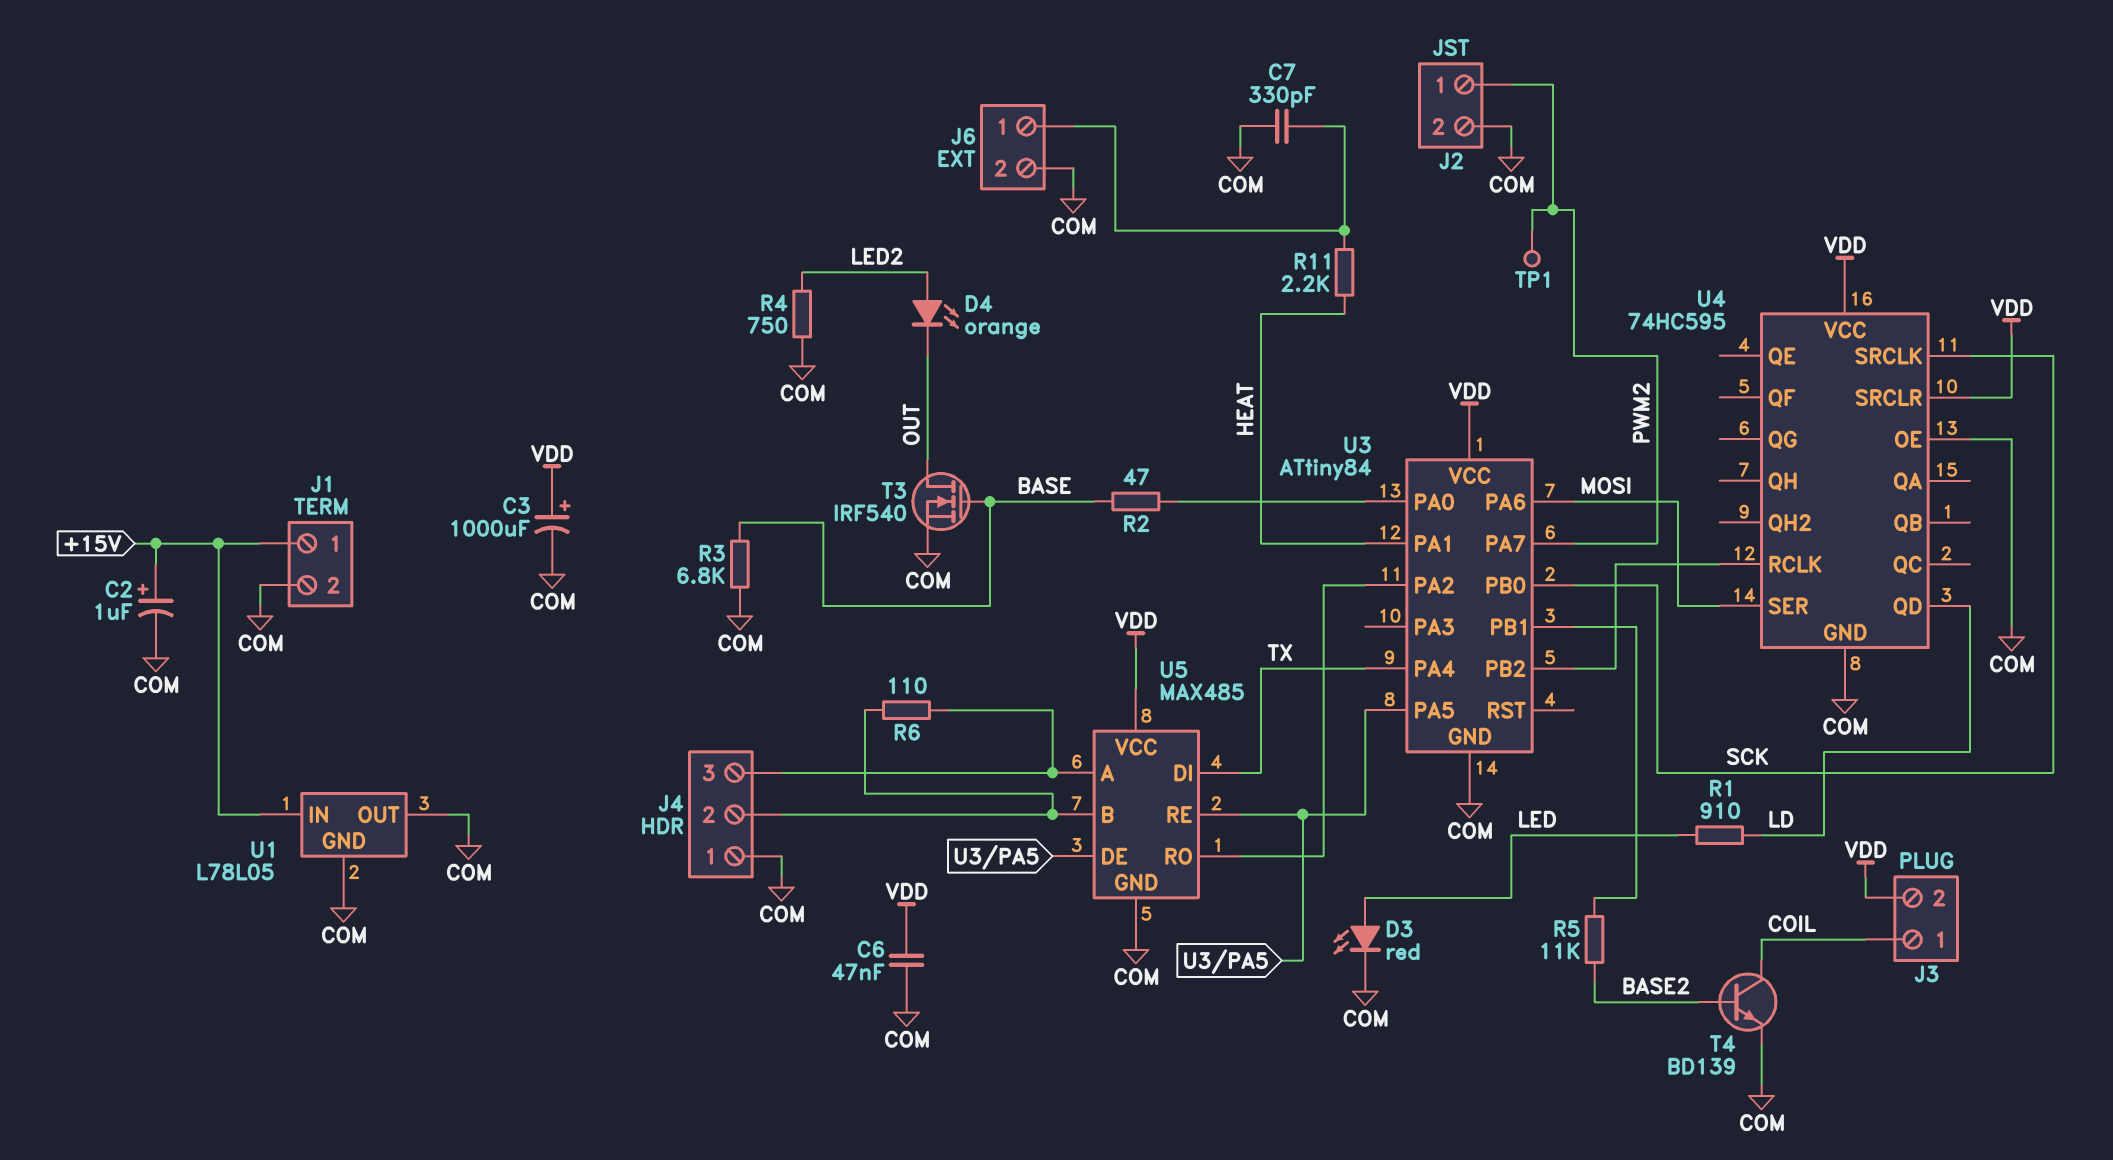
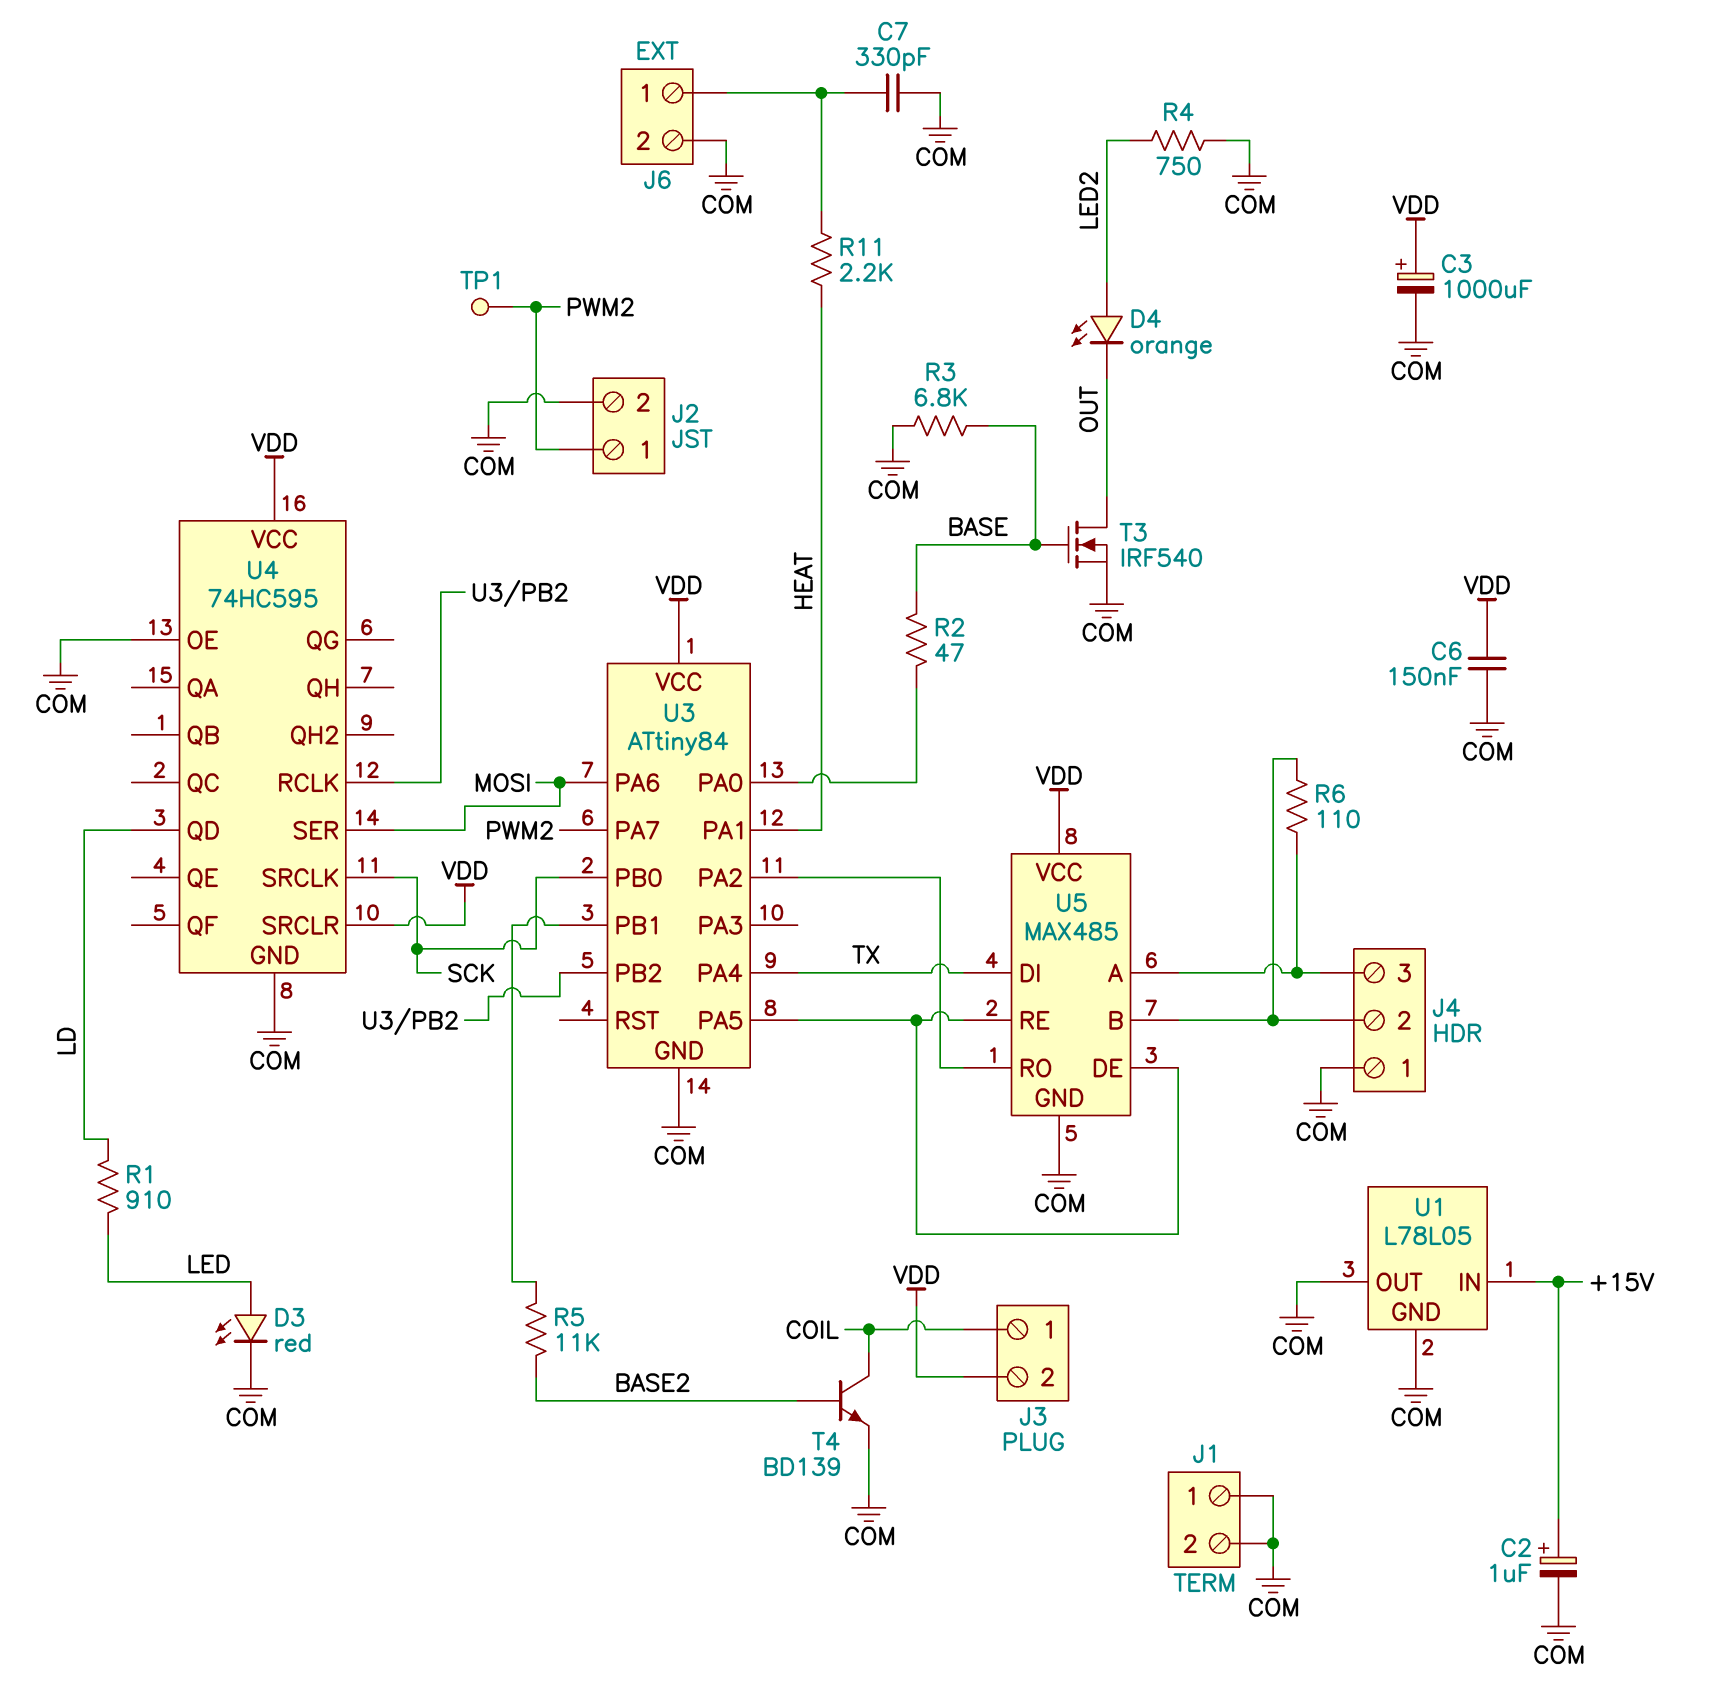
C6: 47nF (COM, VDD) -> 150nF (COM, VDD)
J1 pin 1: +15V -> COM

